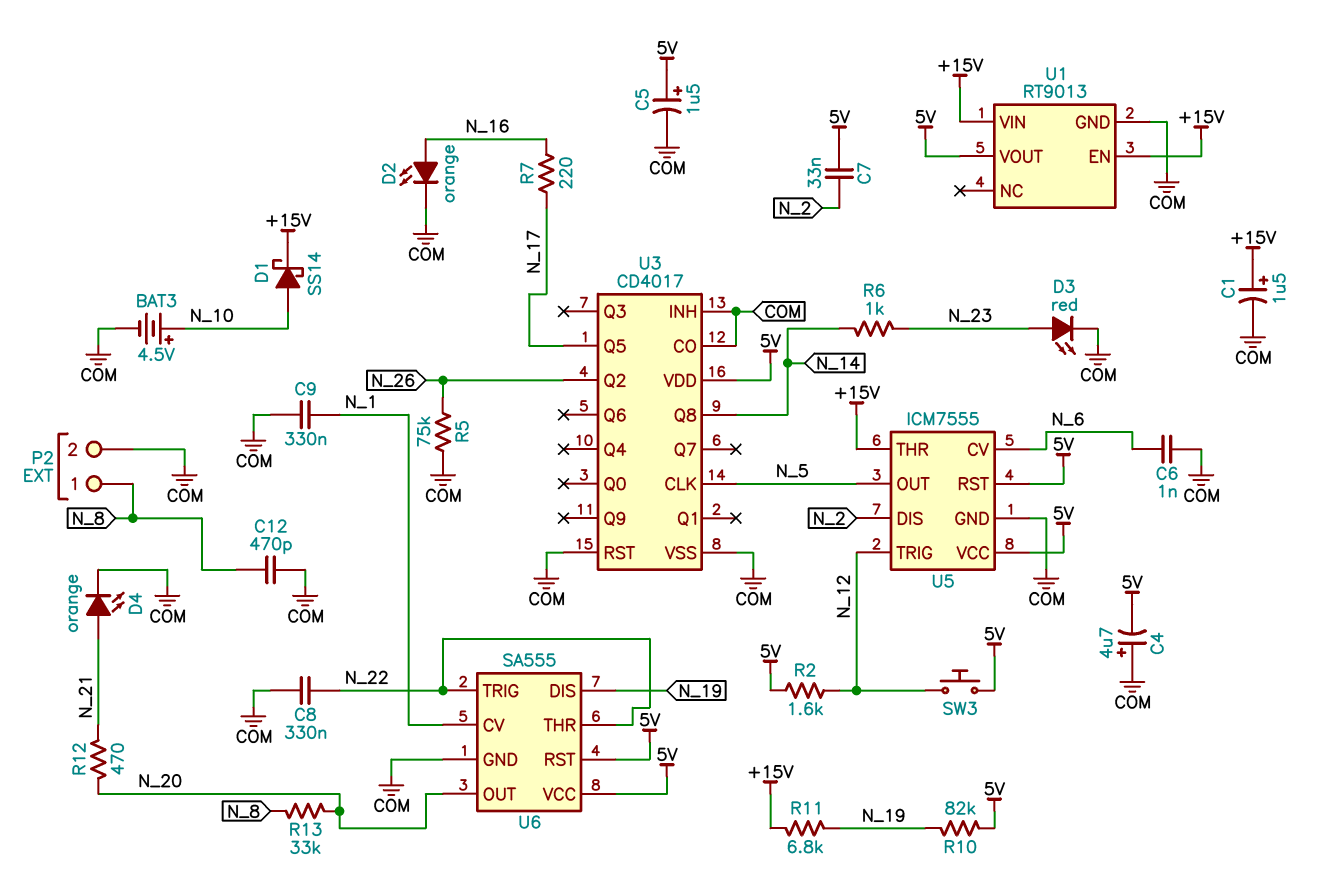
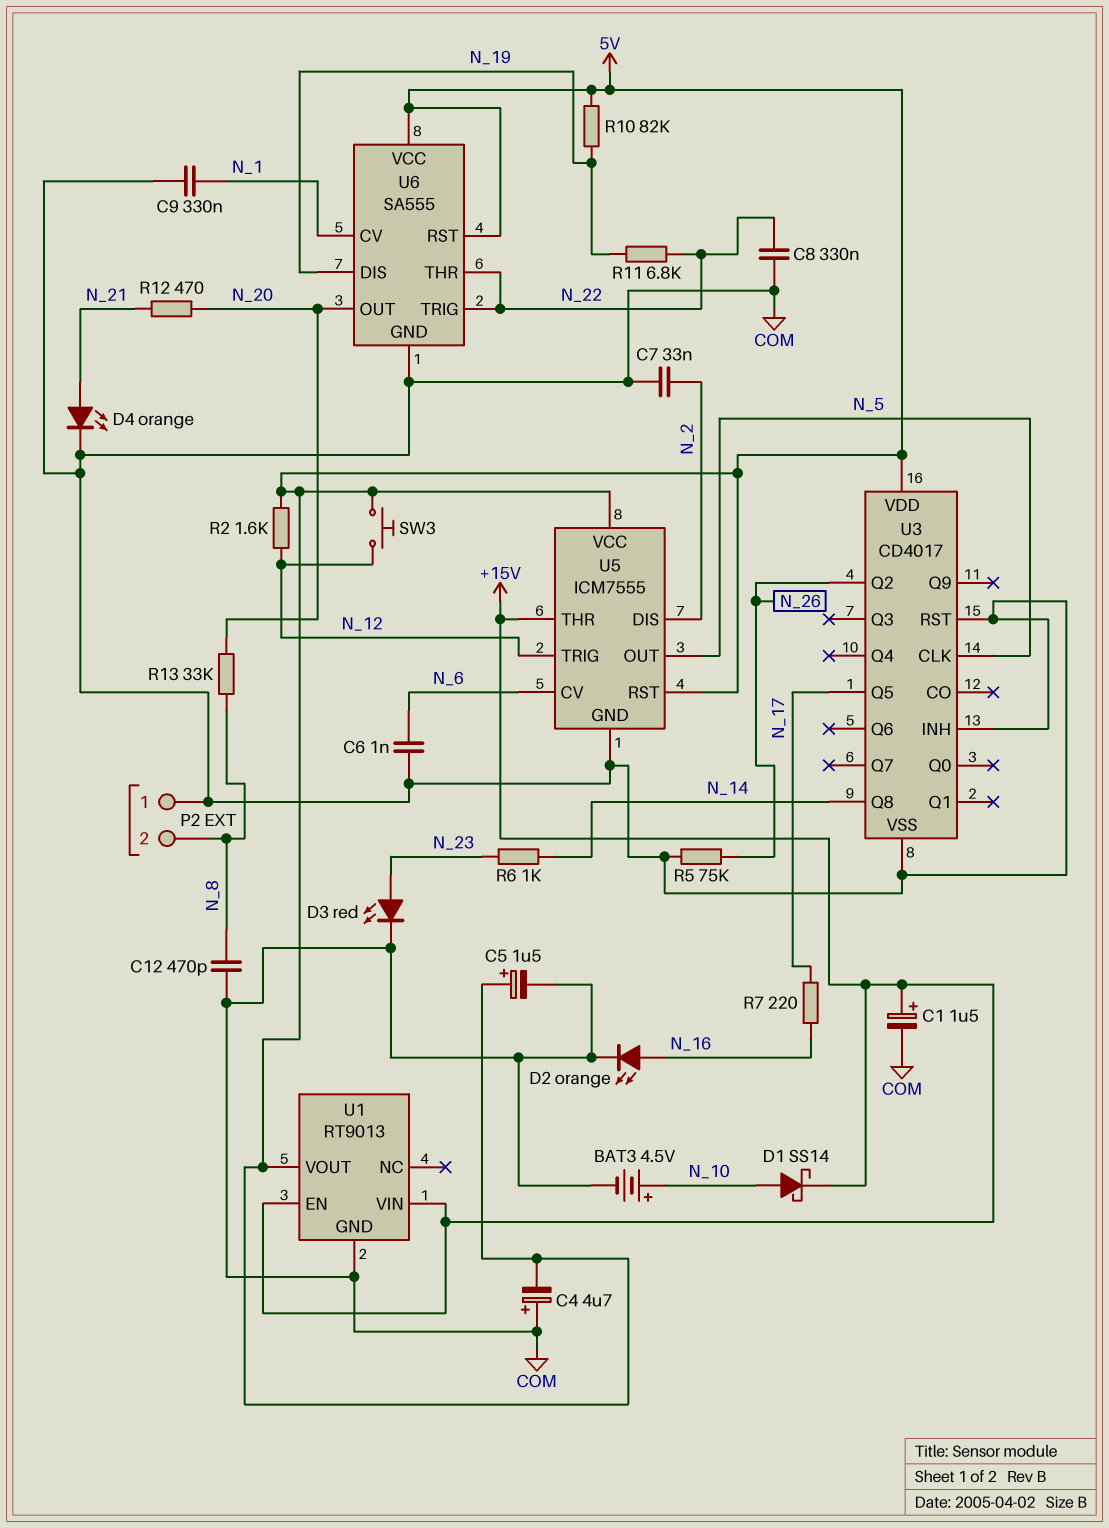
C7: 33nF (5V, N_2) -> 33nF (COM, N_2)
P2 pin 1: N_8 -> COM
P2 pin 2: COM -> N_8
R11: 6.8k (+15V, N_19) -> 6.8k (N_19, N_22)
U3 pin CO: COM -> none

